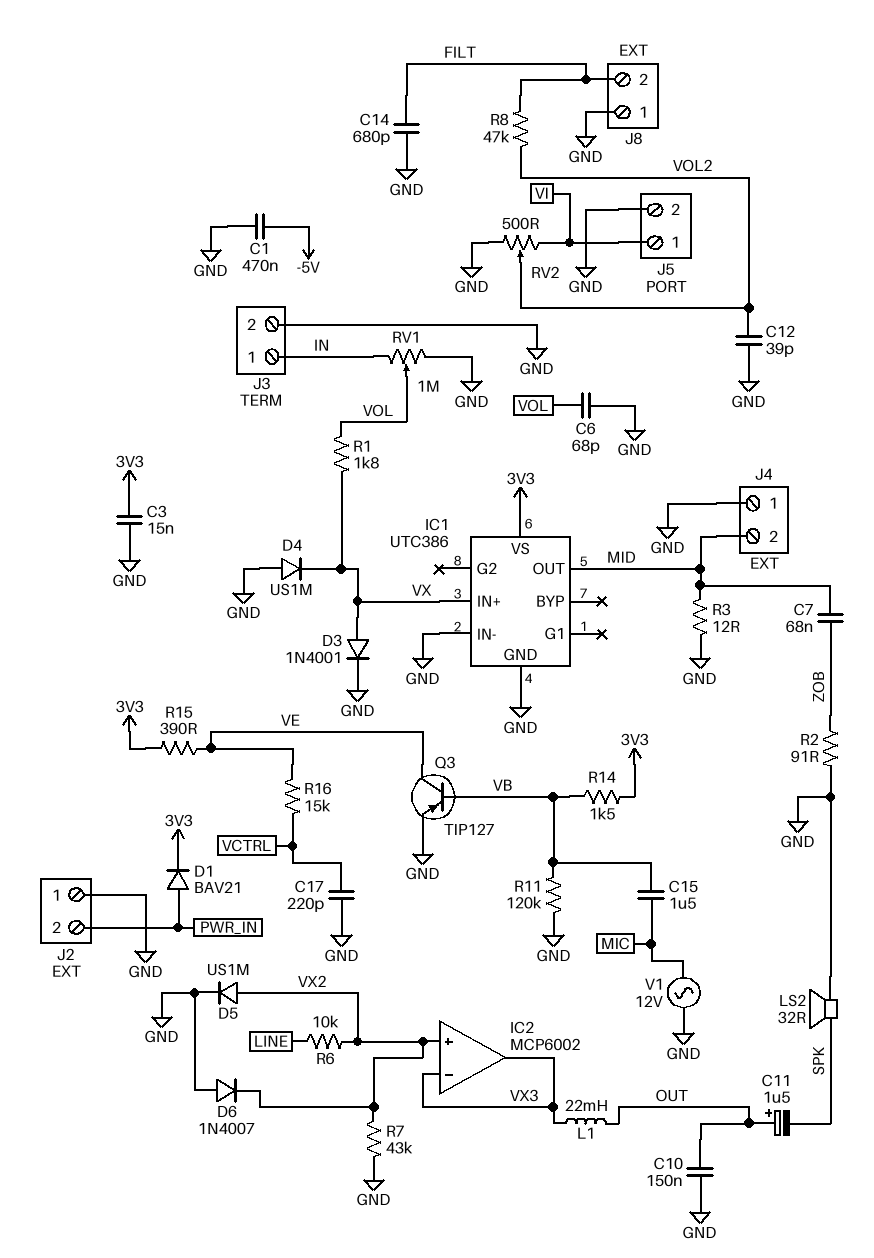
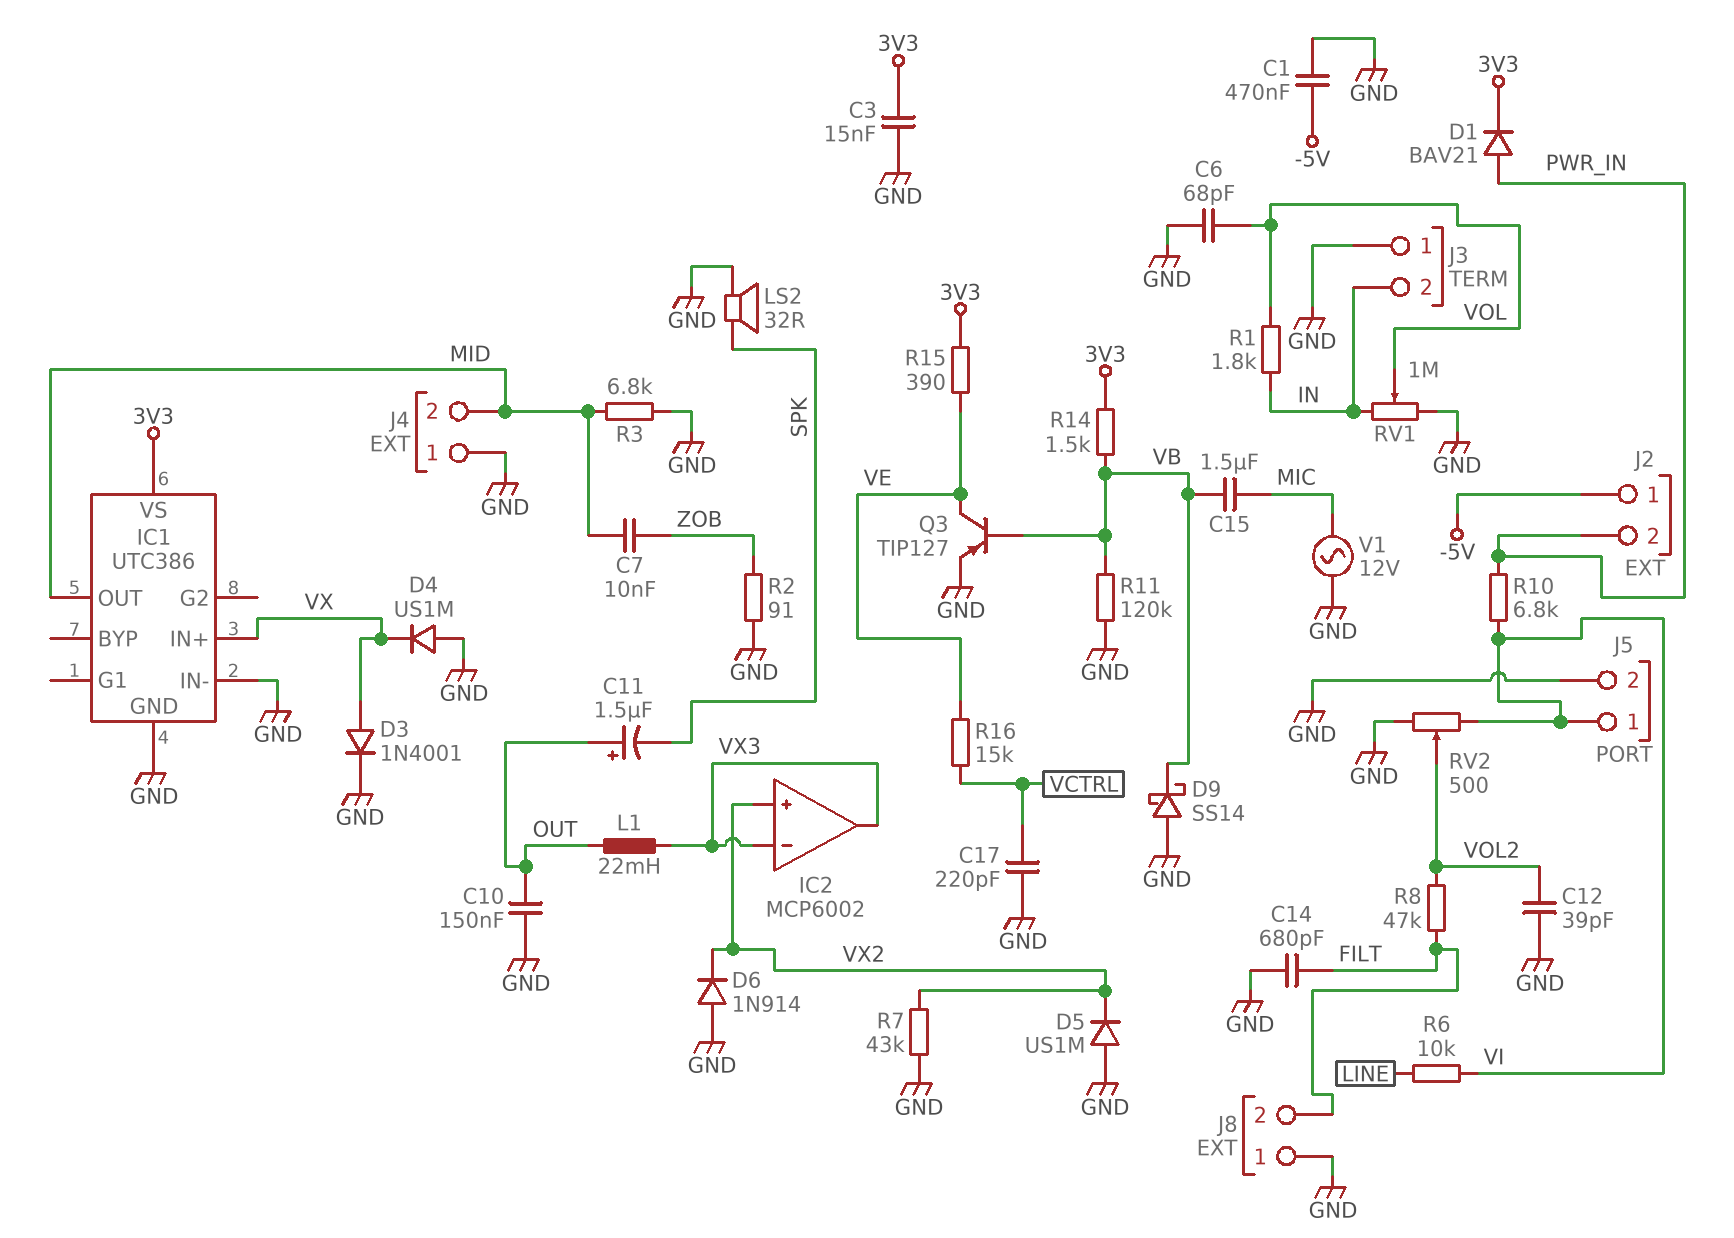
C7: 68nF (MID, ZOB) -> 10nF (MID, ZOB)
D5: diode US1M (A VX2, K GND) -> diode US1M (A GND, K VX2)
D6: diode 1N4007 (A GND, K VX2) -> diode 1N914 (A GND, K VX2)
D9: none -> schottky SS14 (A GND, K VB)
J2 pin 1: GND -> -5V
J3 pin 1: IN -> GND
J3 pin 2: GND -> IN
R1: 1.8k (VOL, VX) -> 1.8k (IN, VOL)
R3: 12 (GND, MID) -> 6.8k (GND, MID)
R6: 10k (LINE, VX2) -> 10k (LINE, VI)
R10: none -> 6.8k (PWR_IN, VI)

